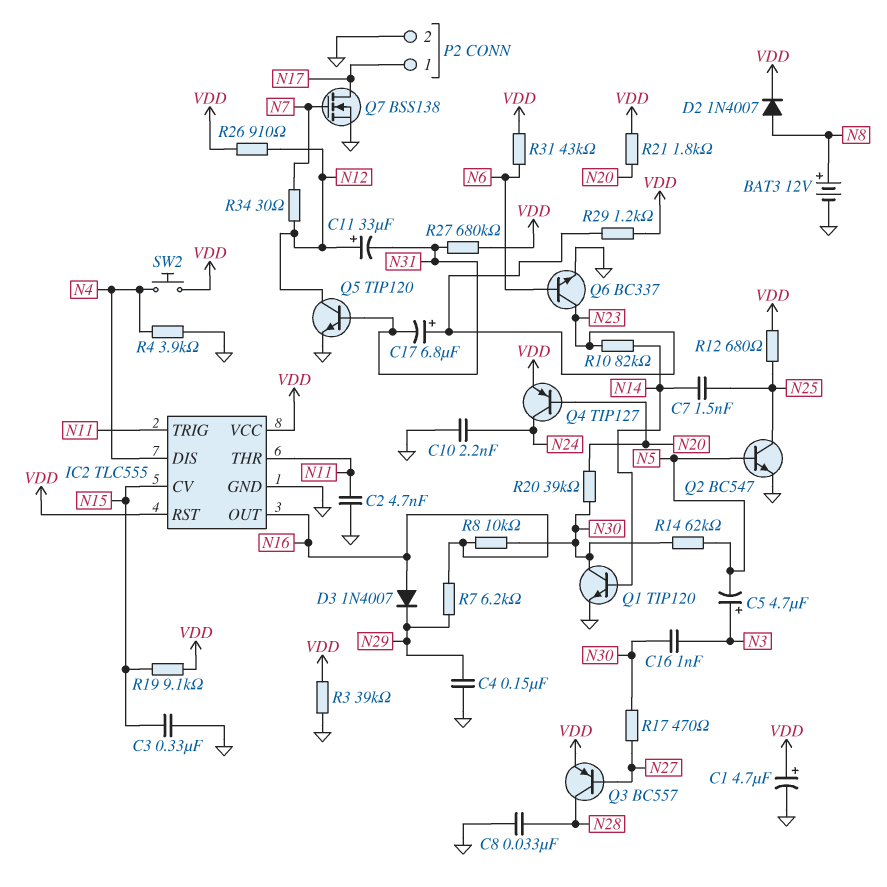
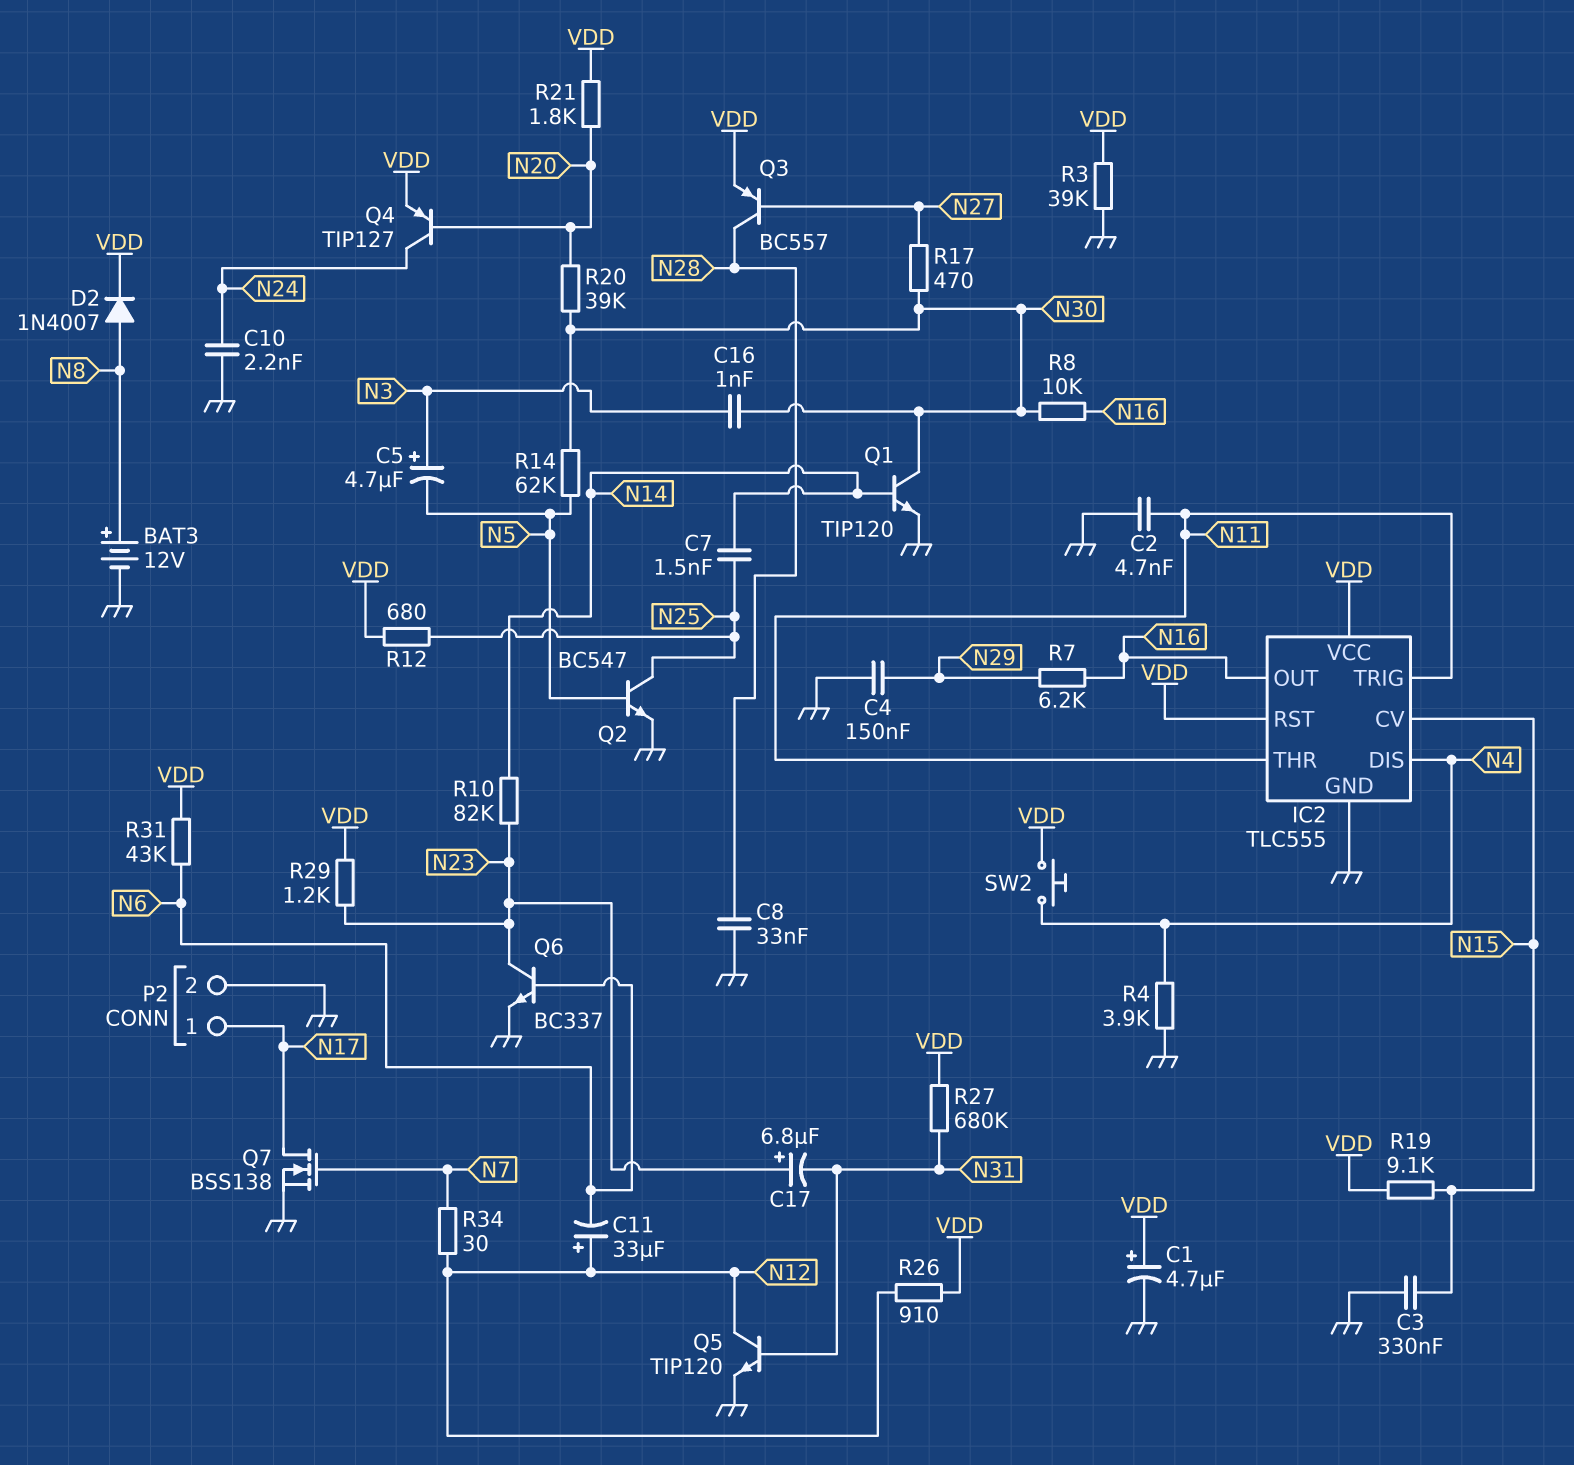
C11: 33uF (plus N12, minus N31) -> 33uF (plus N12, minus N6)
D3: diode 1N4007 (A N16, K N29) -> none

